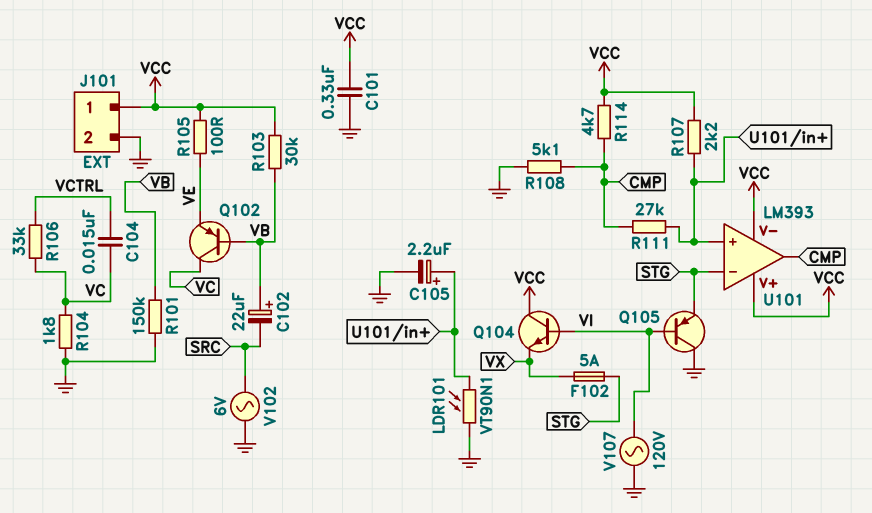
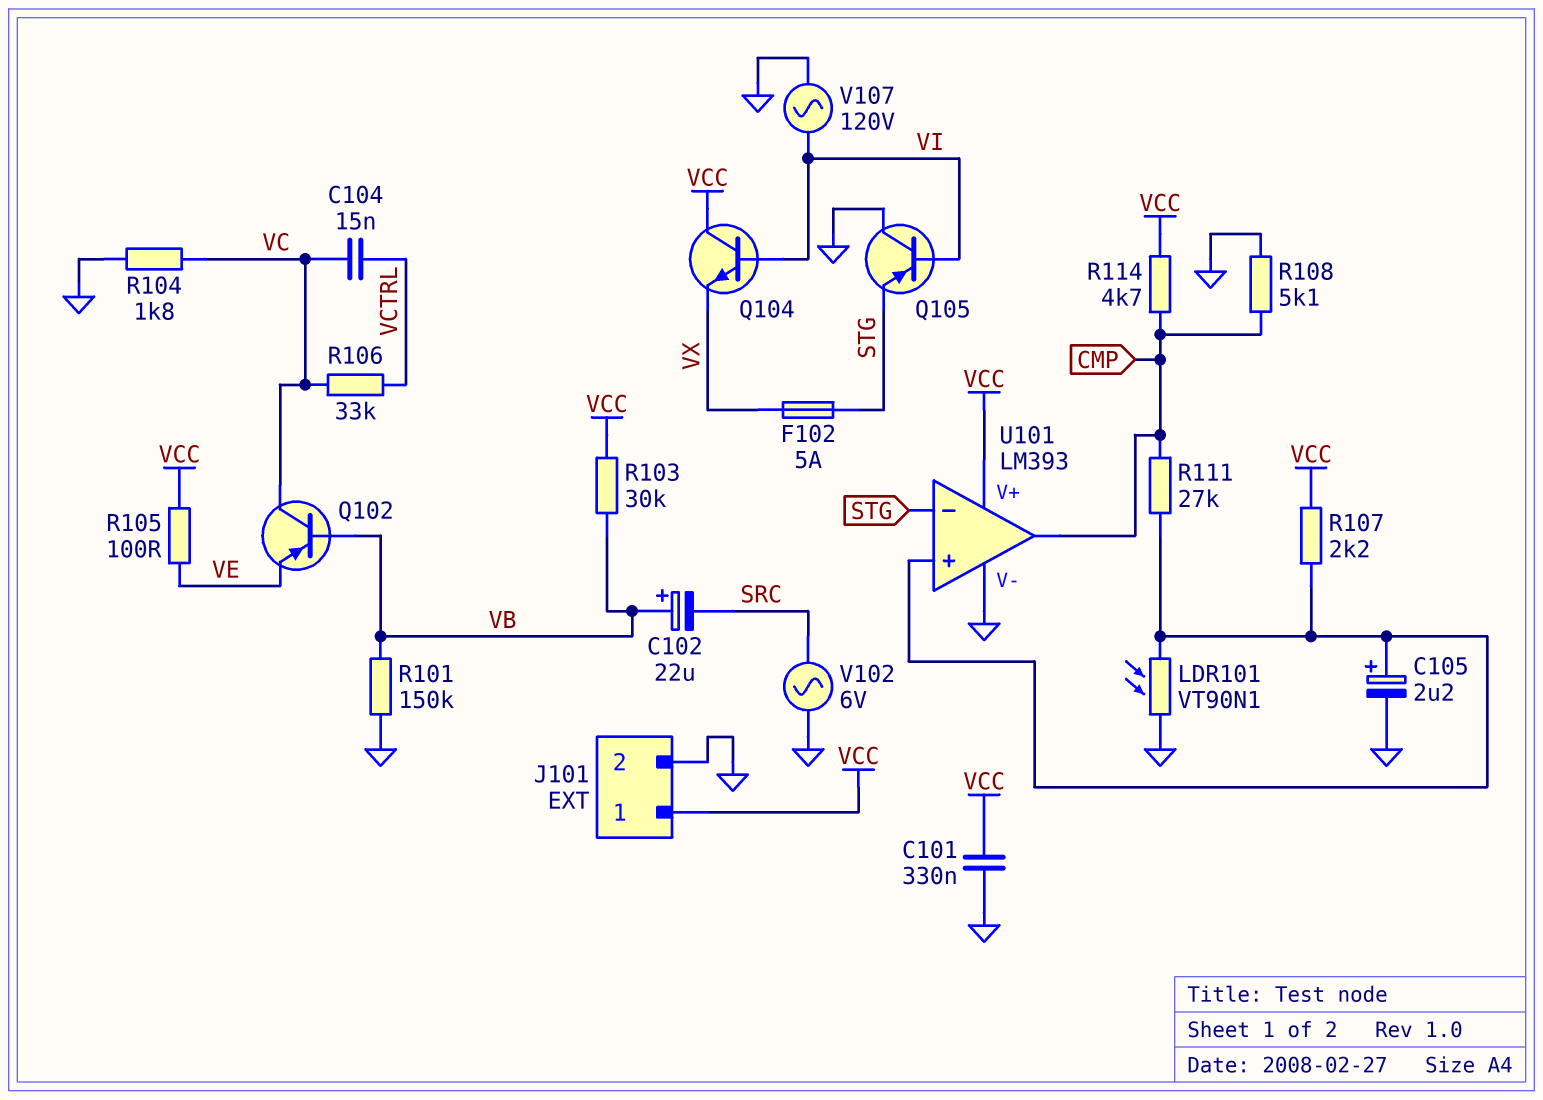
U101 pin V-: VCC -> GND

